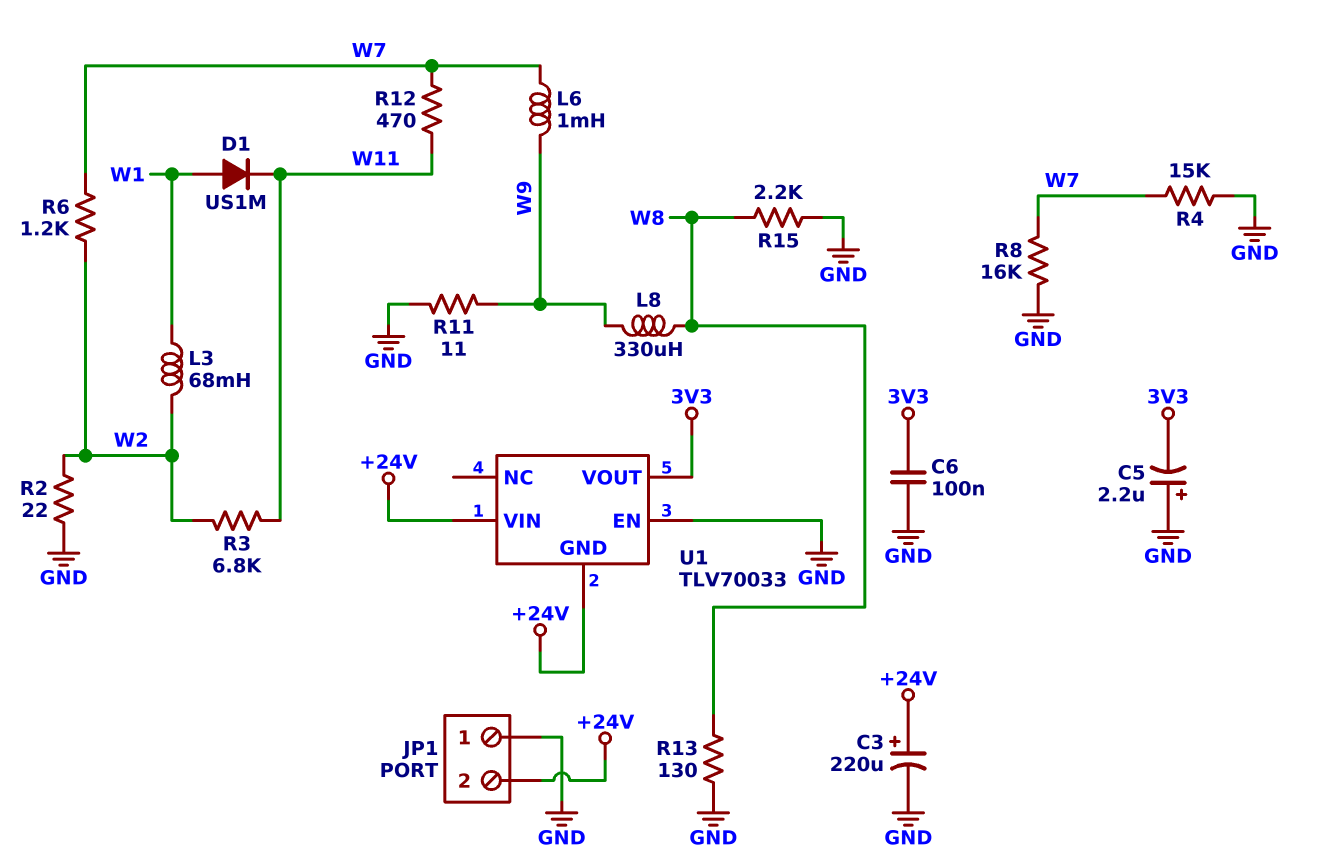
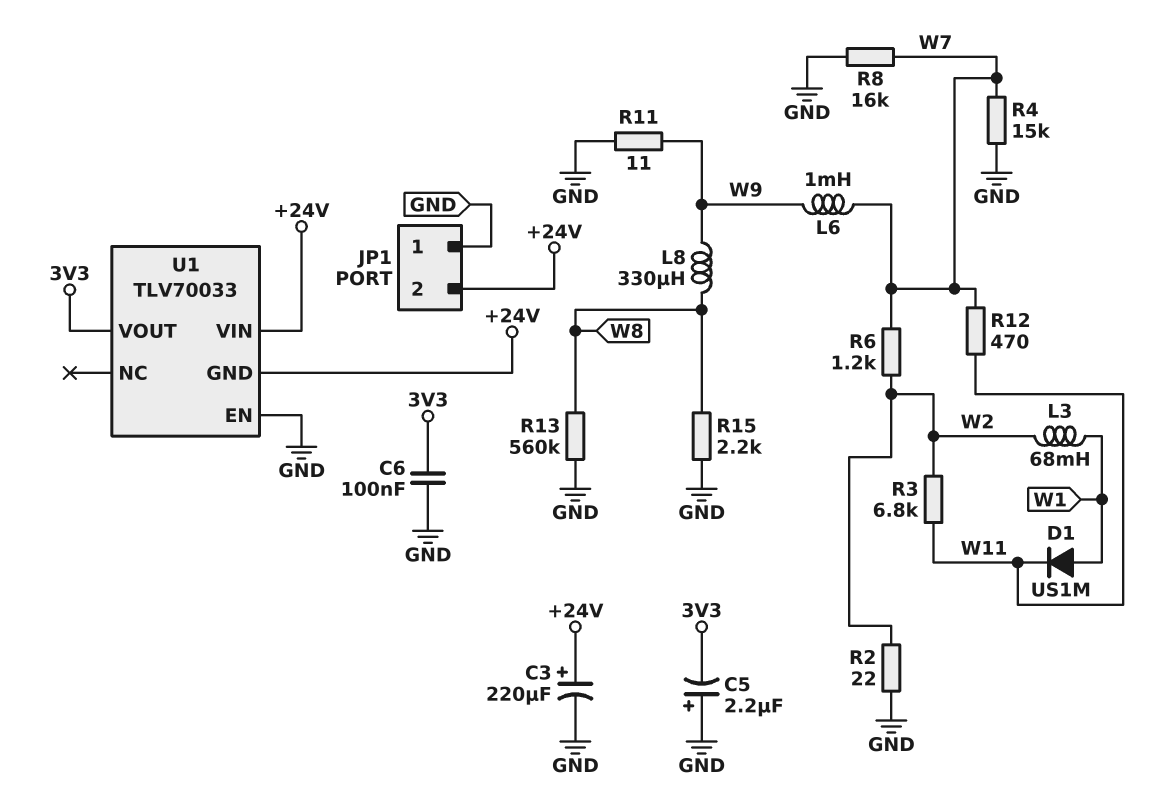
R13: 130 (GND, W8) -> 560k (GND, W8)

